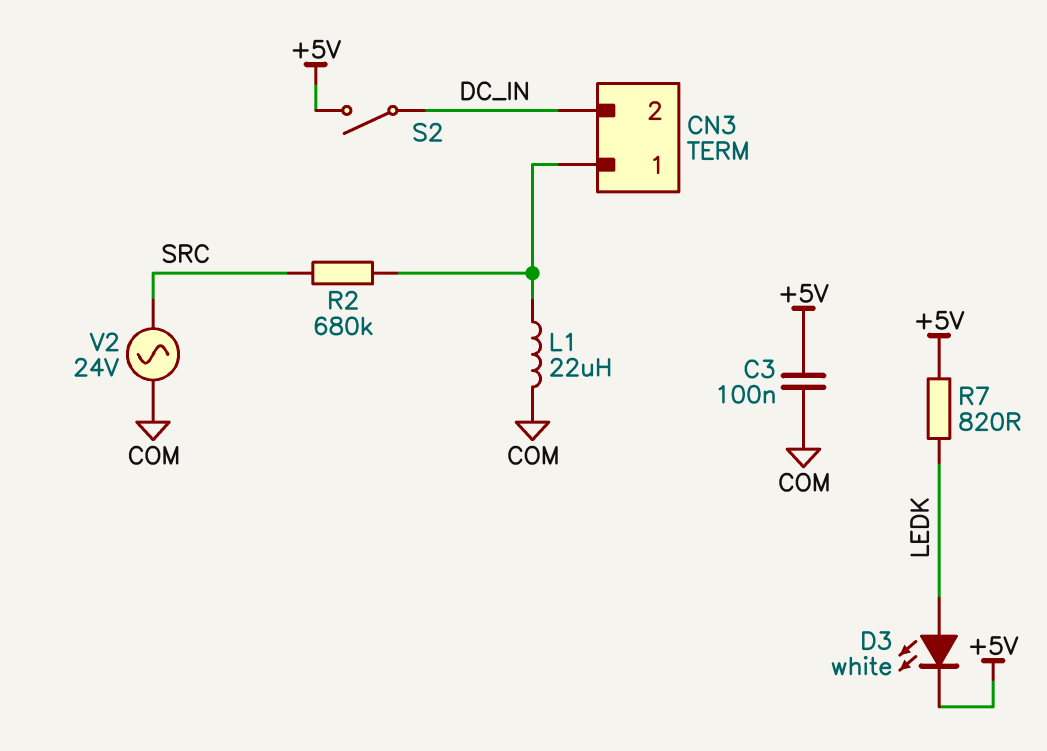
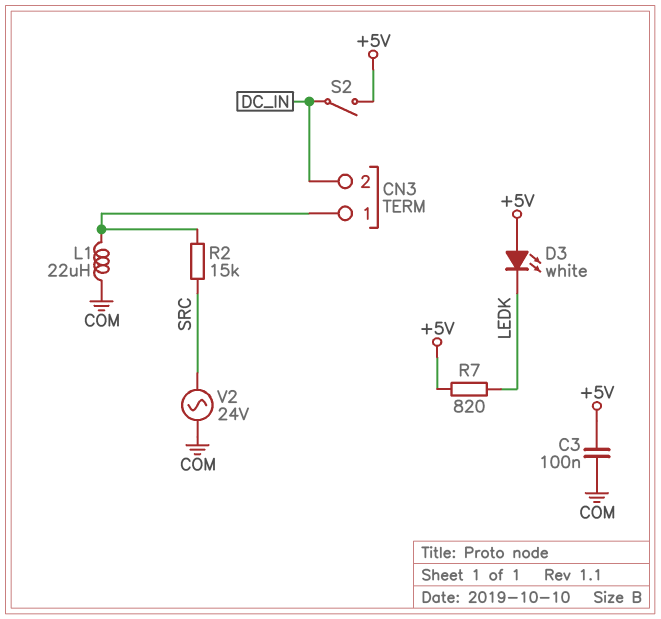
D3: LED white (A LEDK, K +5V) -> LED white (A +5V, K LEDK)
R2: 680k (CN3/1, SRC) -> 15k (CN3/1, SRC)

